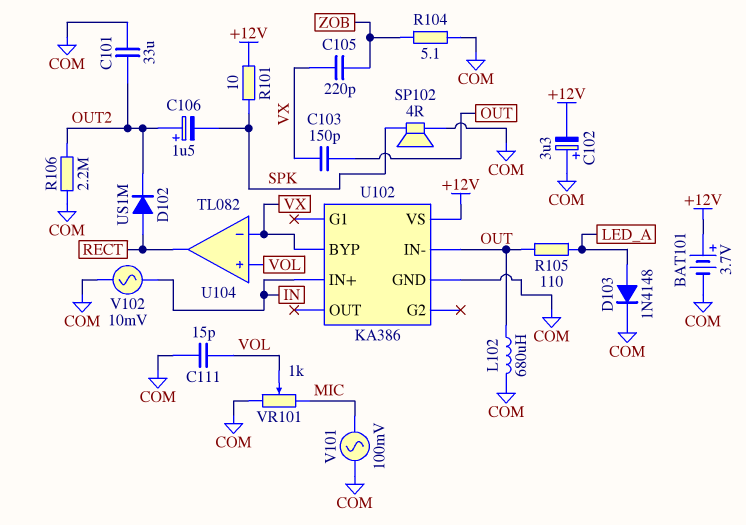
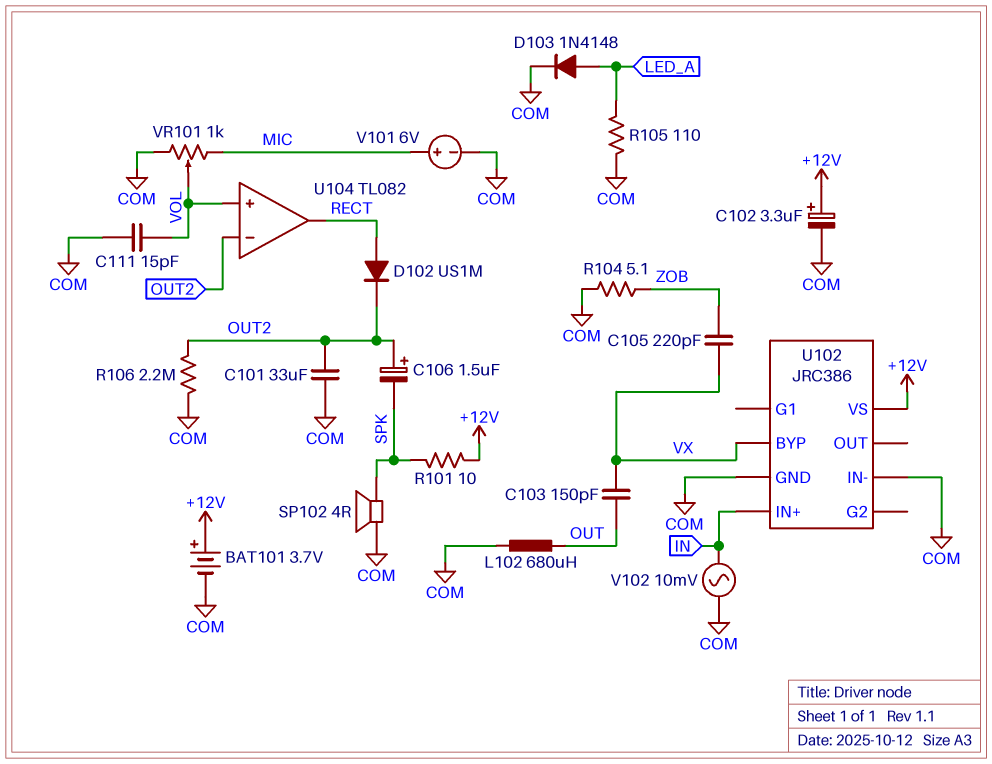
C102: 3.3uF (plus COM, minus +12V) -> 3.3uF (plus +12V, minus COM)
R105: 110 (LED_A, OUT) -> 110 (COM, LED_A)
U102: KA386 -> JRC386
U102 pin IN-: OUT -> COM
U104 pin in-: VX -> OUT2
V101: AC 100mV (COM, MIC) -> 6V (plus MIC, minus COM)

